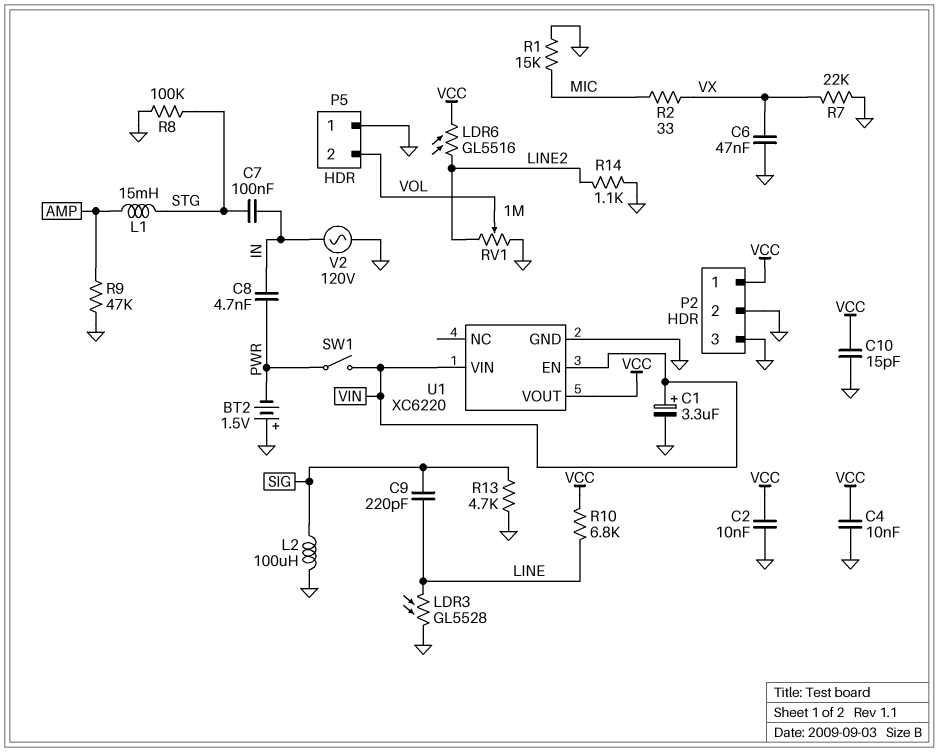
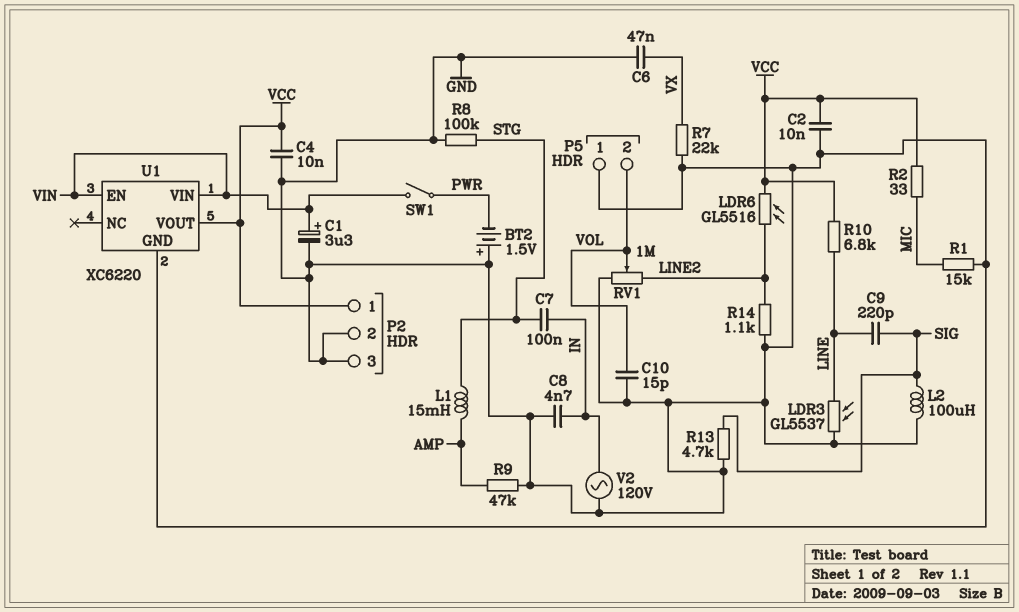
C8: 4.7nF (IN, PWR) -> 4.7nF (GND, IN)
C10: 15pF (GND, VCC) -> 15pF (GND, VOL)
LDR3: GL5528 (GND, LINE) -> GL5537 (GND, LINE)
R2: 33 (MIC, VX) -> 33 (MIC, VCC)

